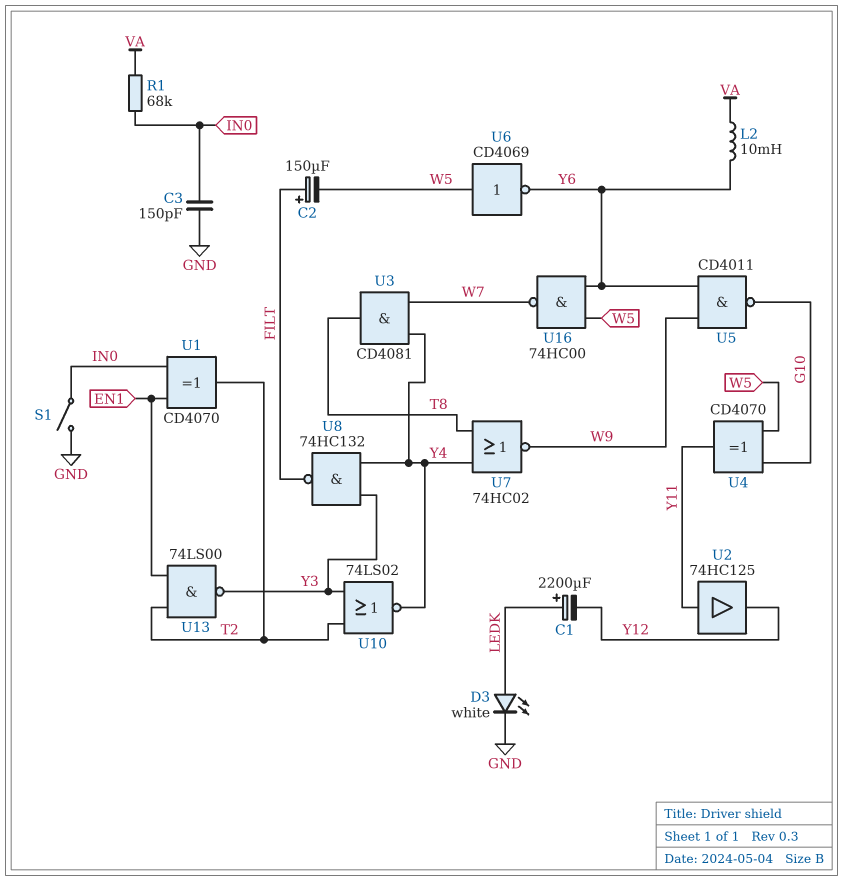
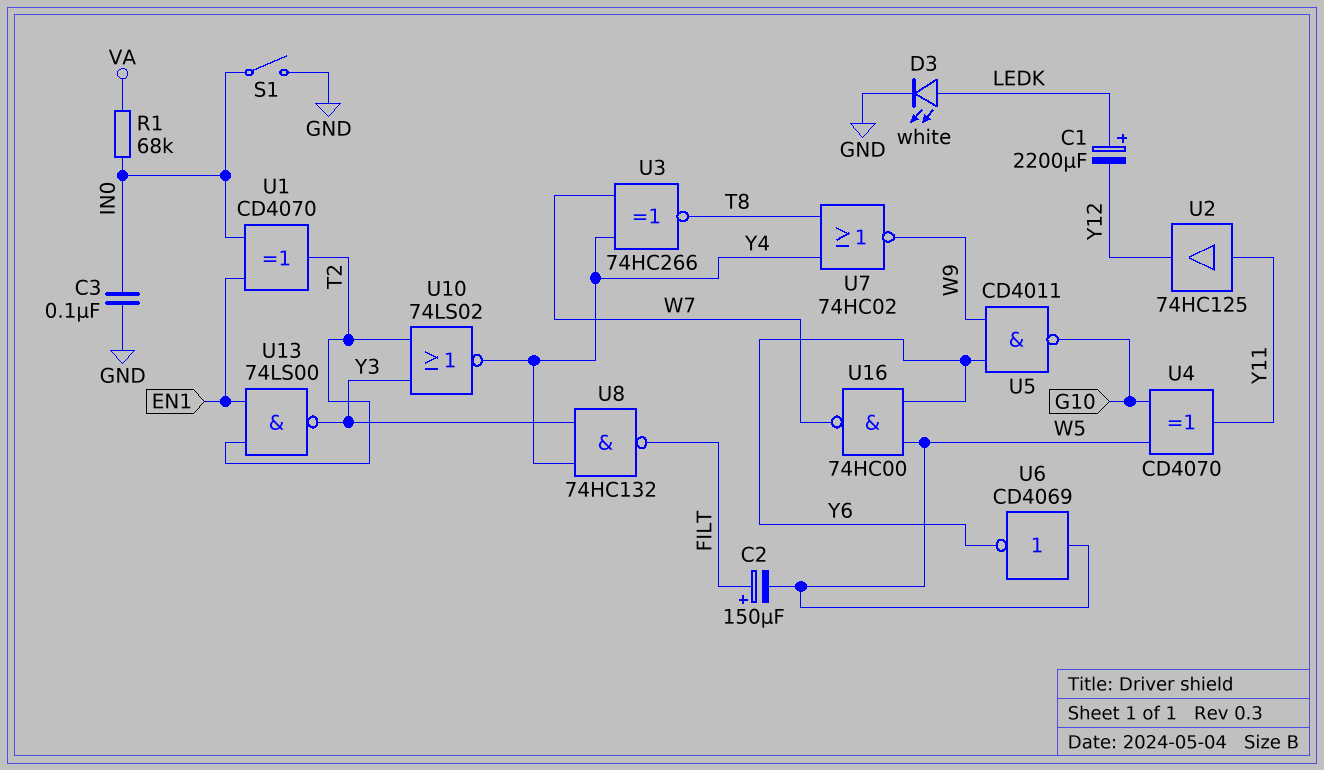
C3: 150pF (GND, IN0) -> 100nF (GND, IN0)
L2: 10mH (VA, Y6) -> none
U3: AND CD4081 (in W7, in Y4, out T8) -> XNOR 74HC266 (in W7, in Y4, out T8)

